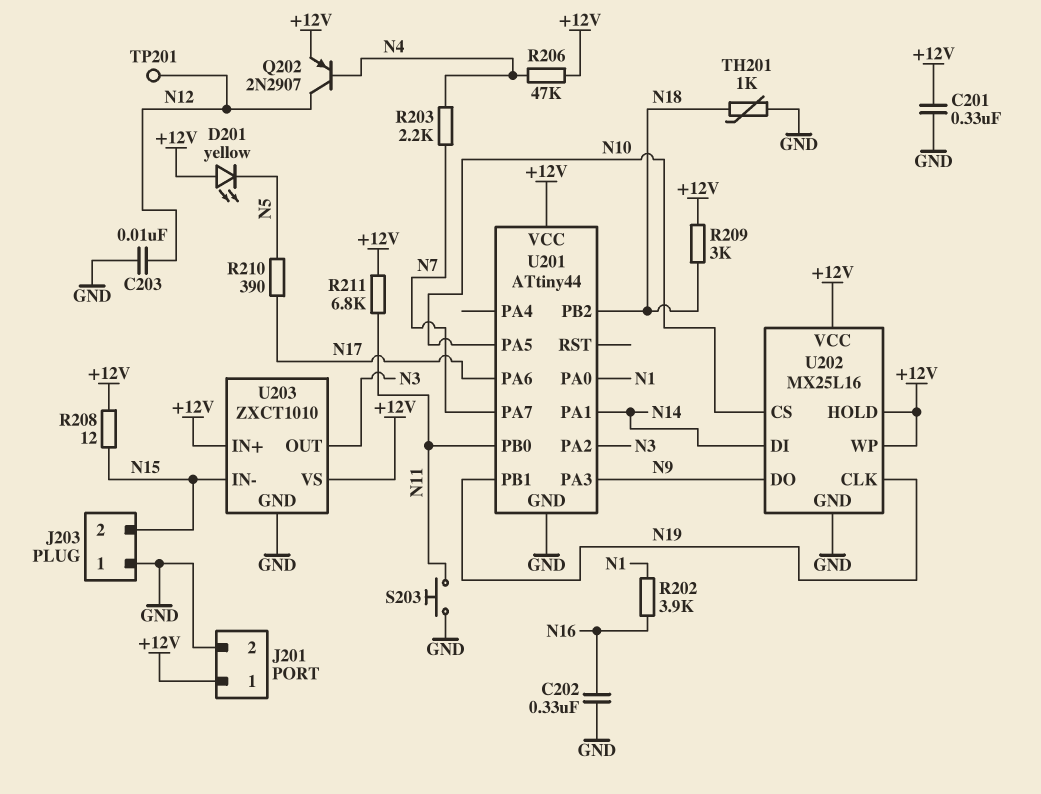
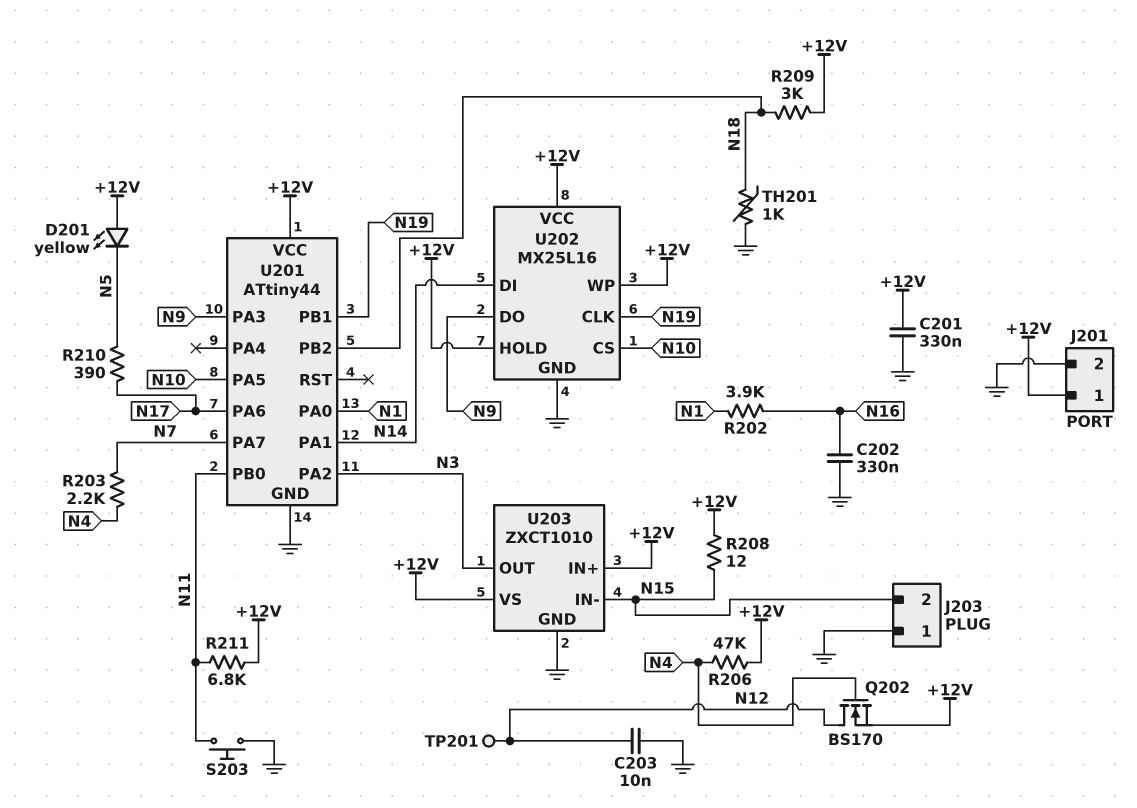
Q202: PNP 2N2907 (B N4, C N12, E +12V) -> NMOS BS170 (G N4, D N12, S +12V)

